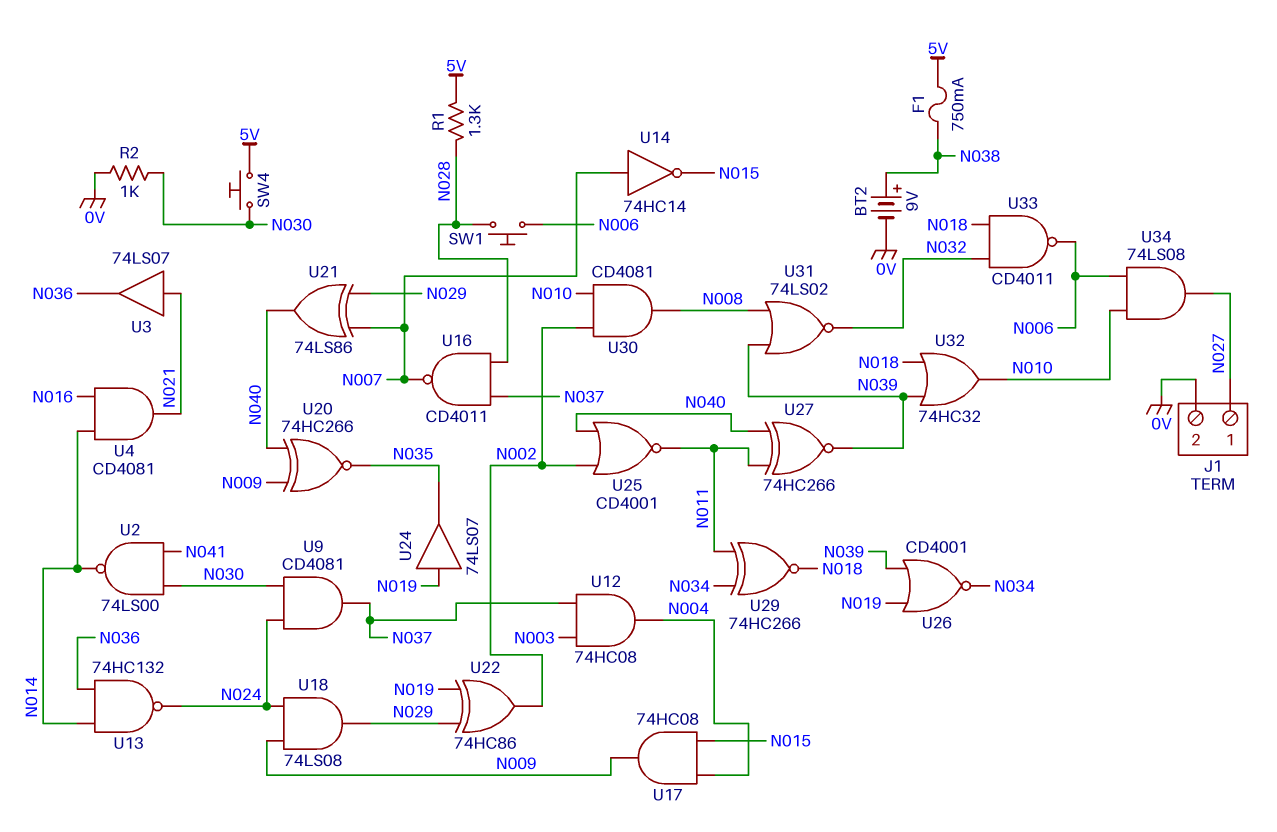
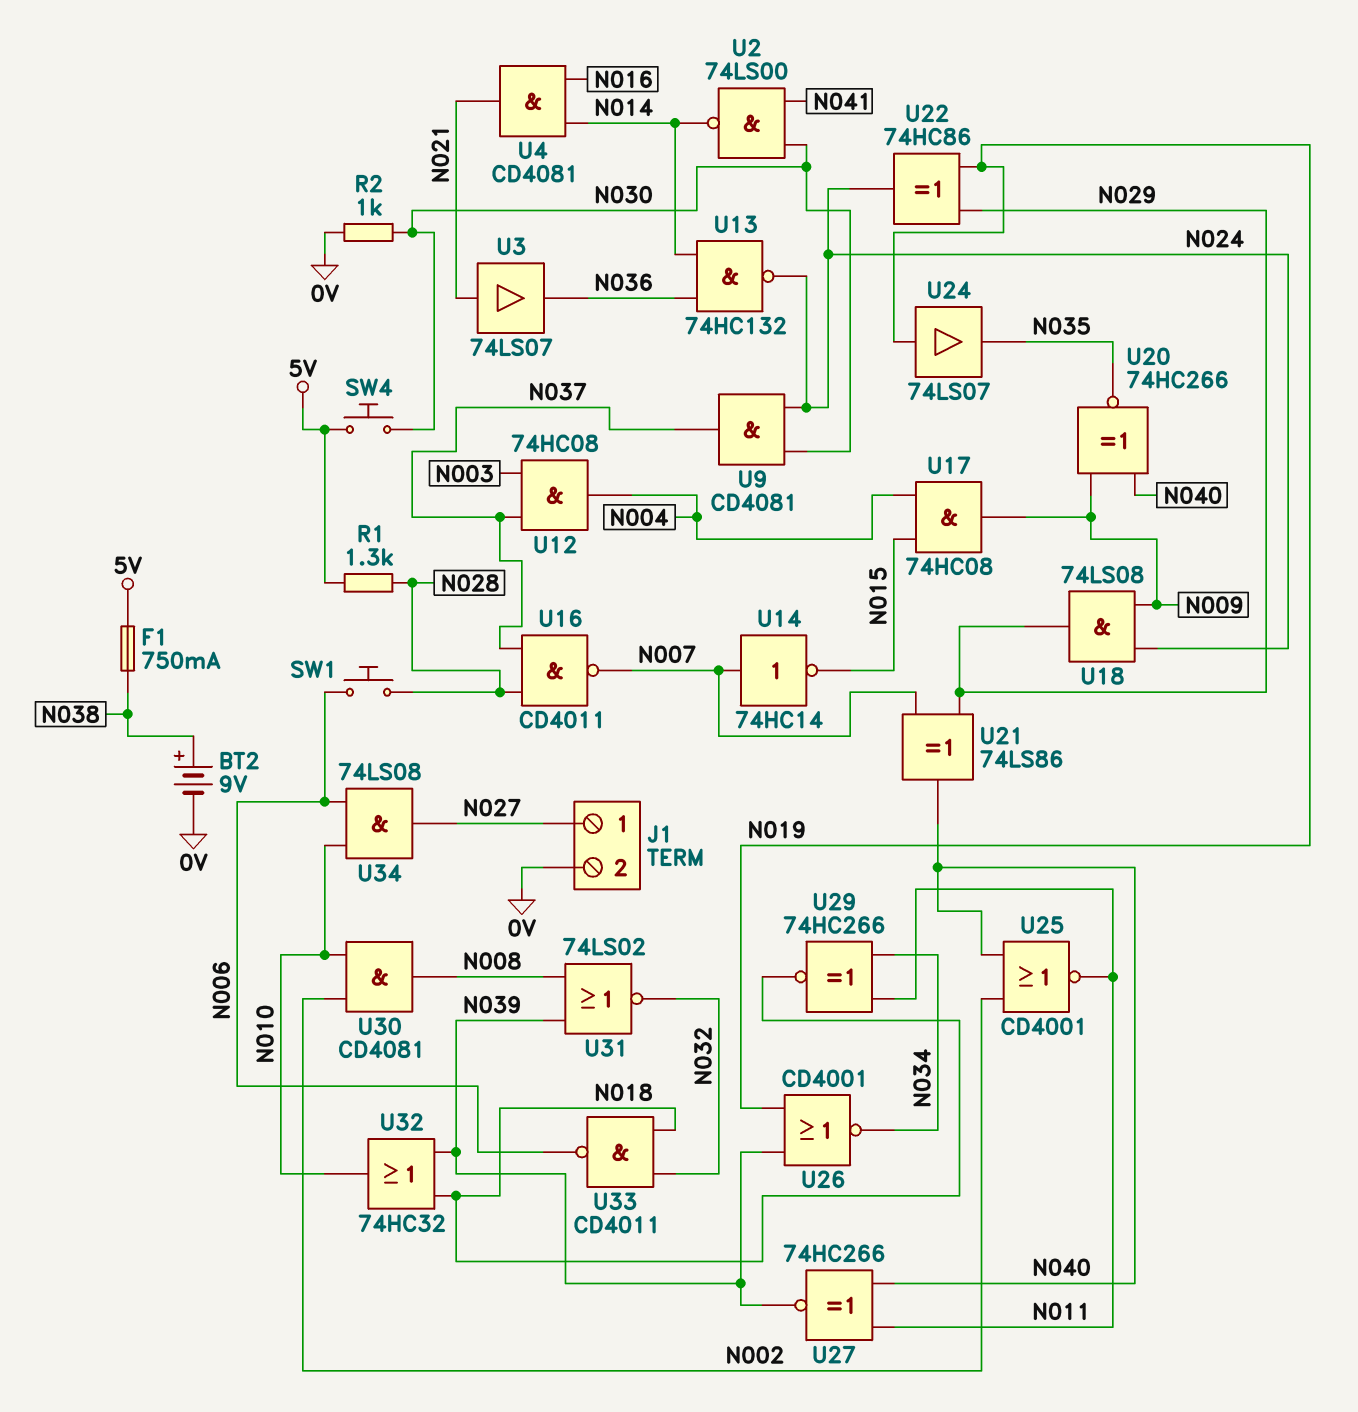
U22: XOR 74HC86 (in N019, in N029, out N002) -> XOR 74HC86 (in N019, in N029, out N024)

